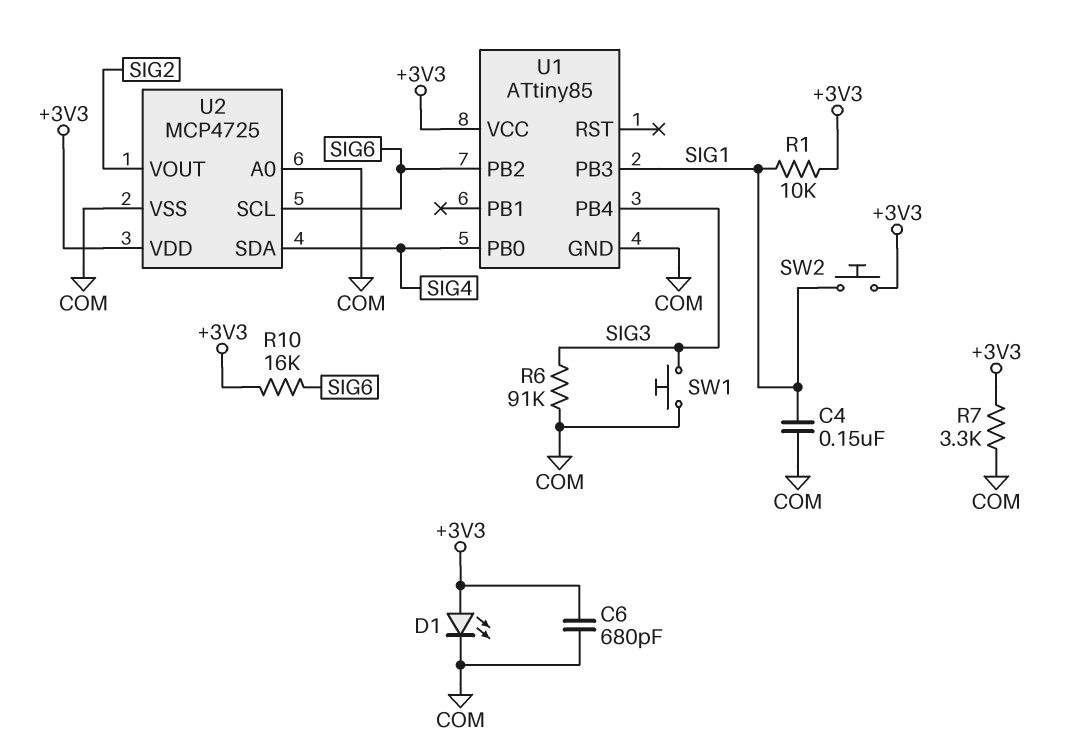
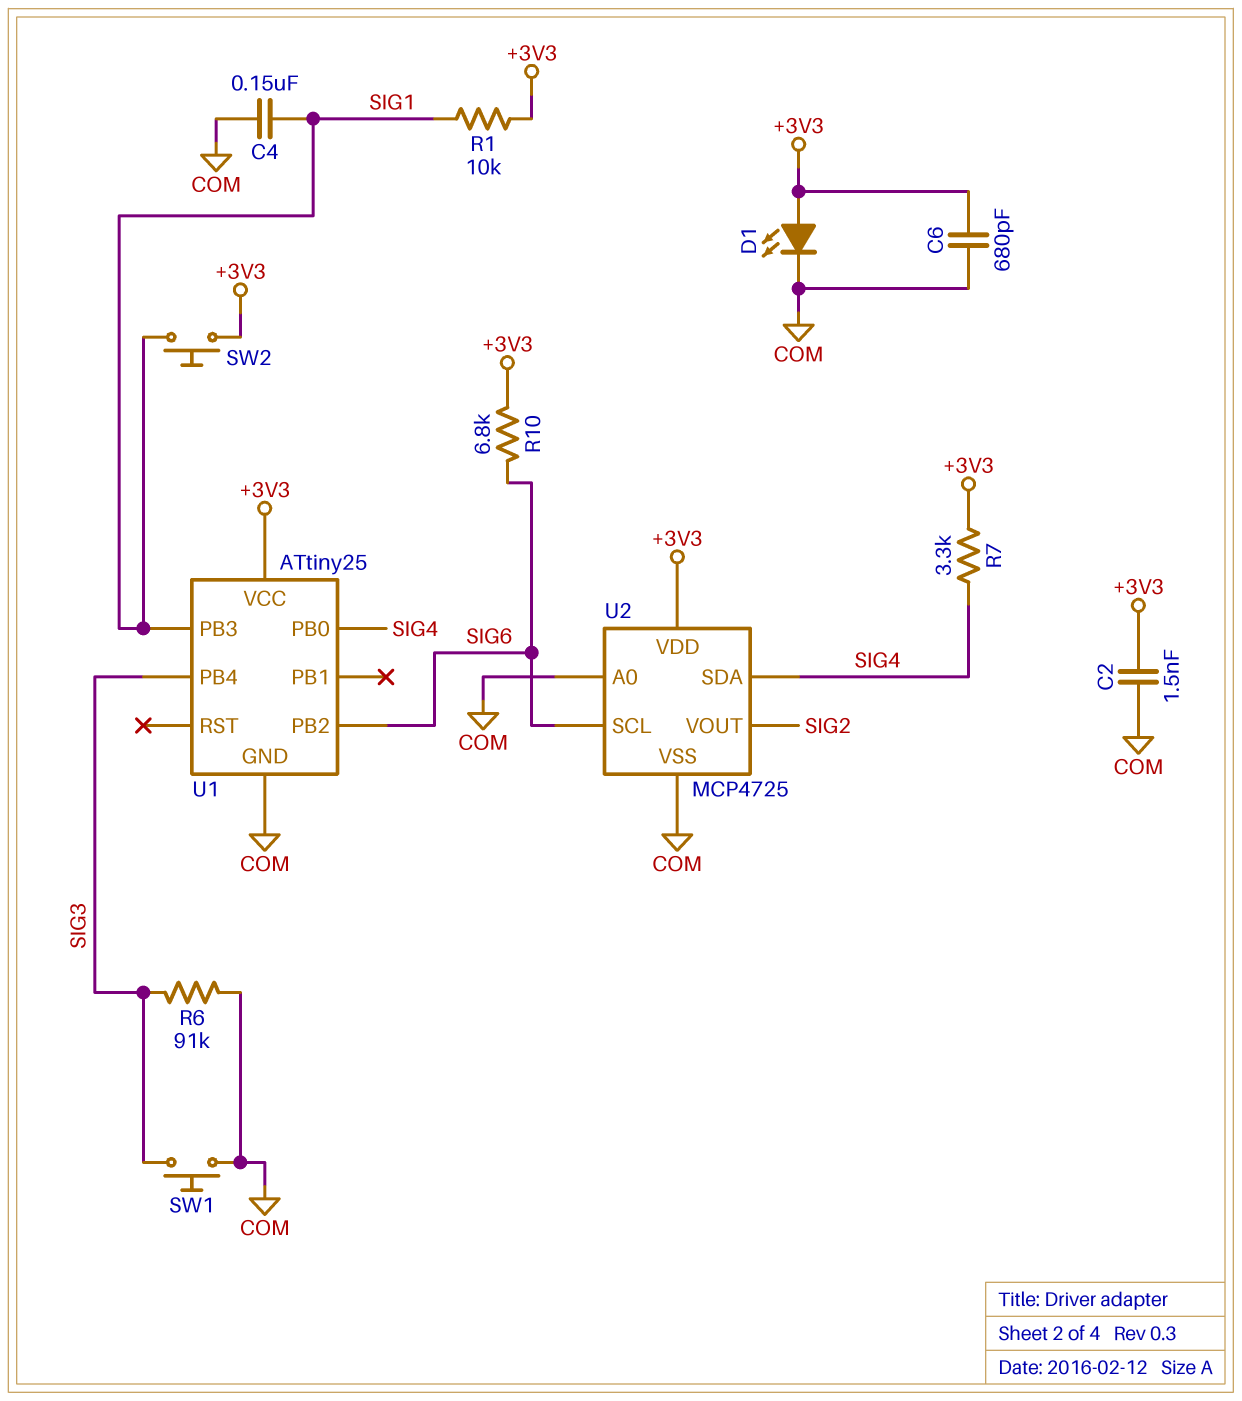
C2: none -> 1.5nF (+3V3, COM)
R7: 3.3k (+3V3, COM) -> 3.3k (+3V3, SIG4)
R10: 16k (+3V3, SIG6) -> 6.8k (+3V3, SIG6)
U1: ATtiny85 -> ATtiny25

